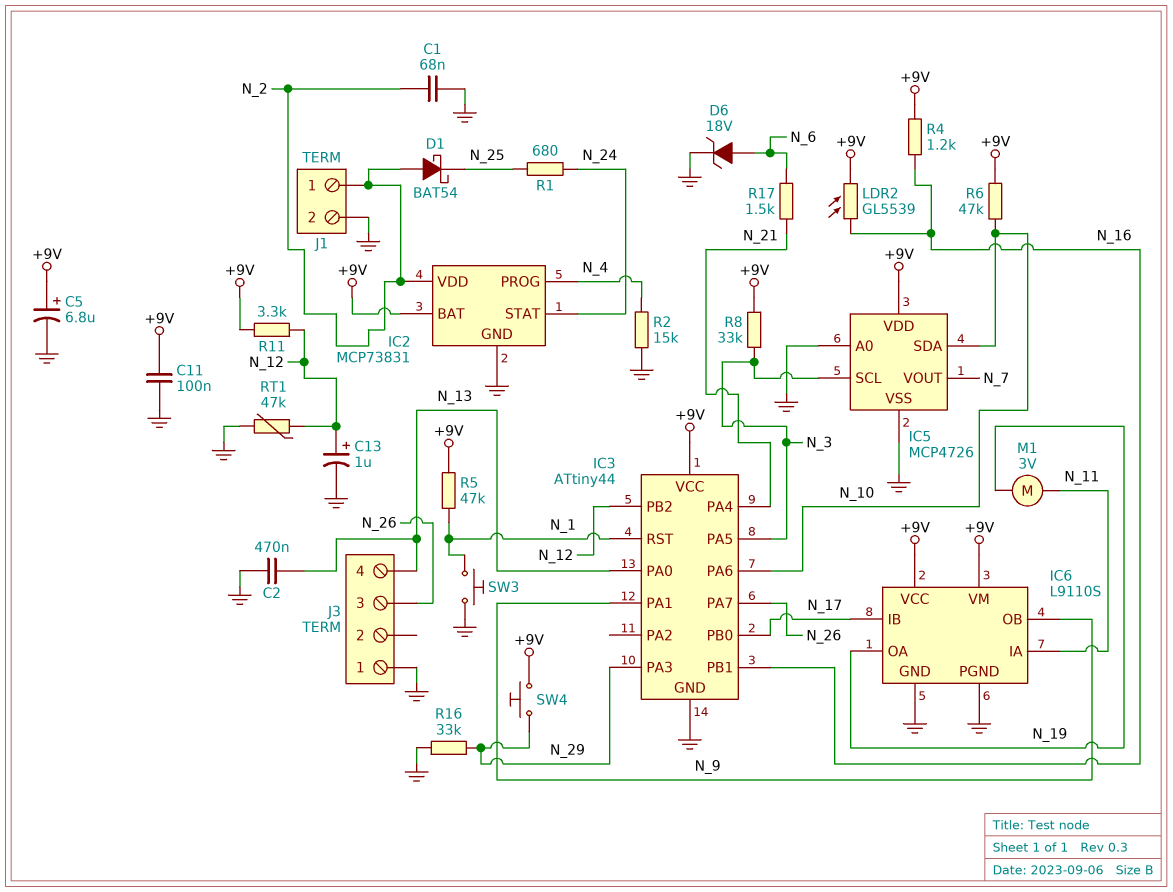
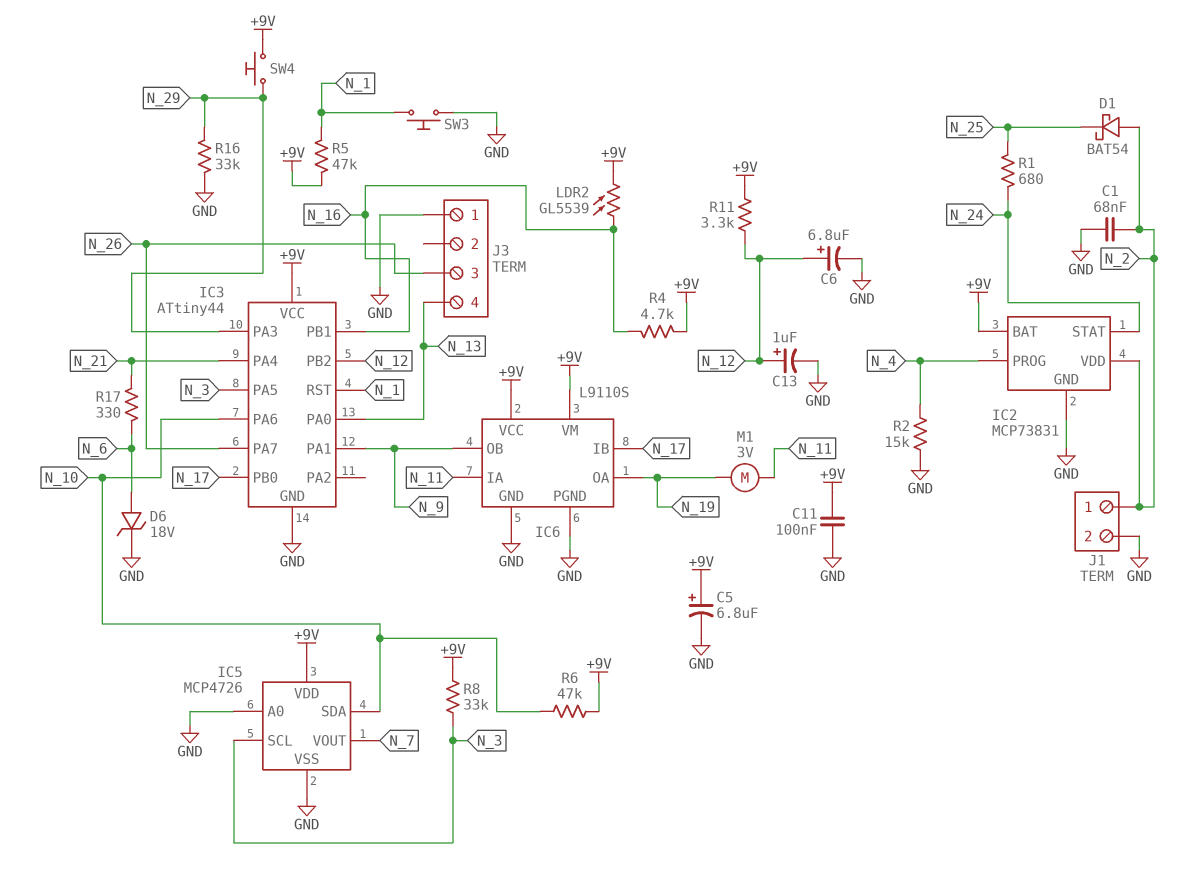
C2: 470nF (GND, N_13) -> none
C6: none -> 6.8uF (plus N_12, minus GND)
R4: 1.2k (+9V, N_16) -> 4.7k (+9V, N_16)
R17: 1.5k (N_6, N_21) -> 330 (N_6, N_21)
RT1: 47k (GND, N_12) -> none

